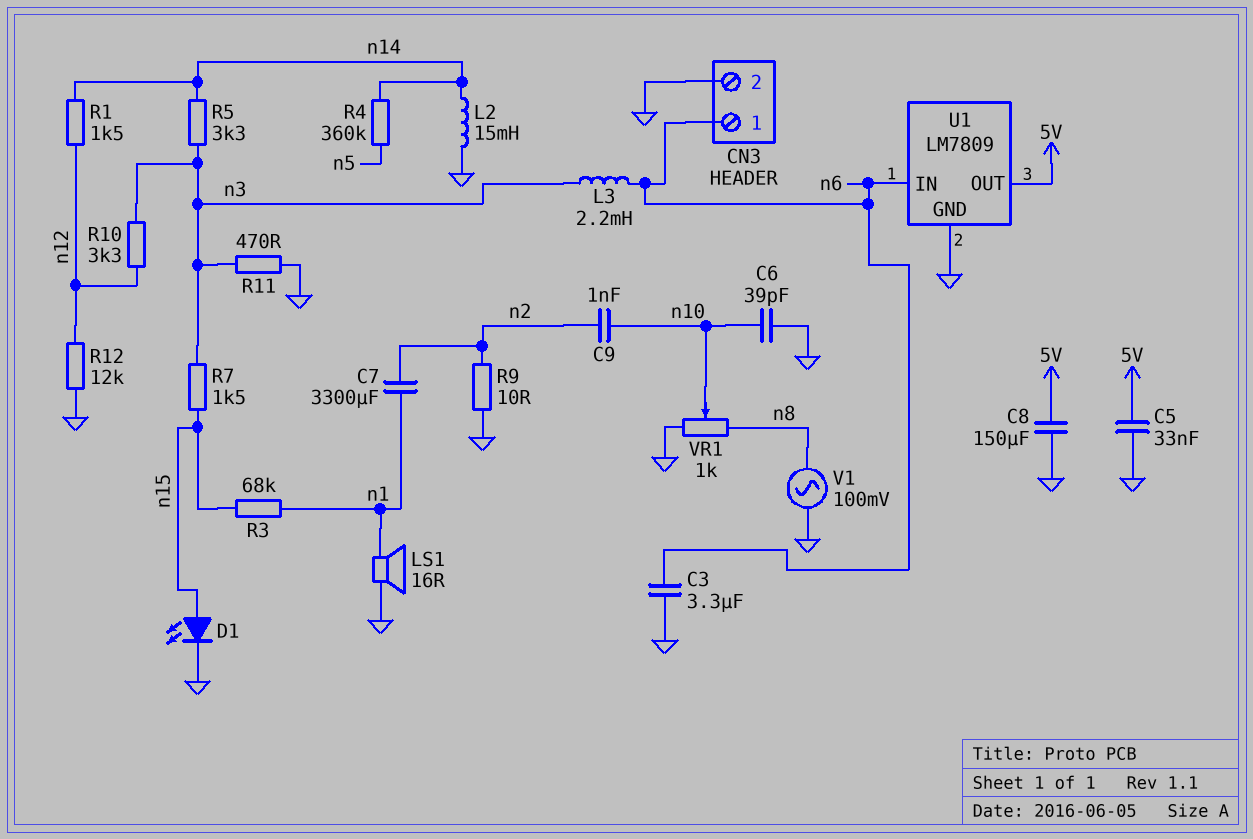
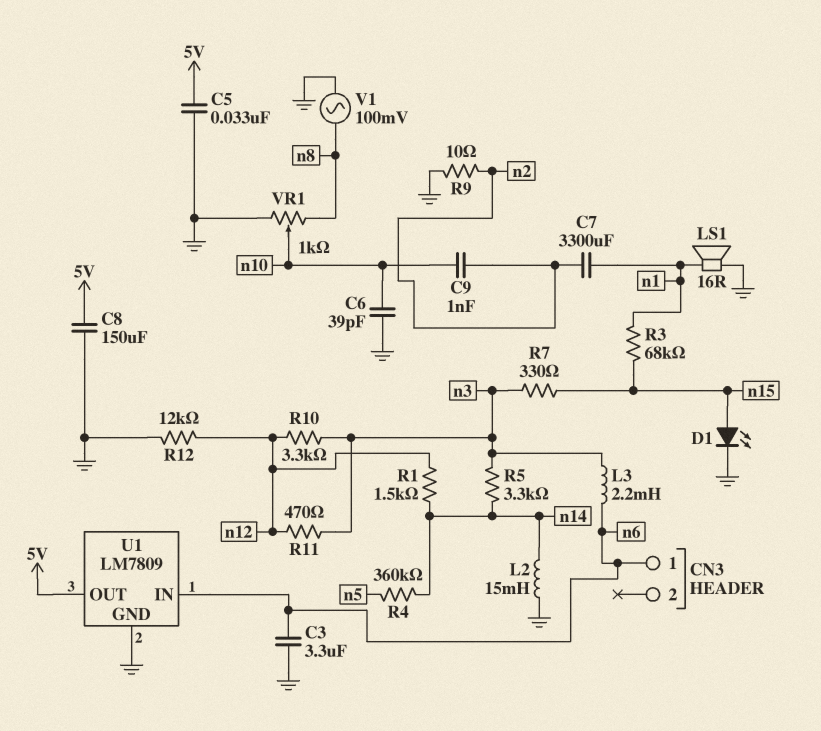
CN3 pin 2: GND -> none
R7: 1.5k (n3, n15) -> 330 (n3, n15)
R11: 470 (GND, n3) -> 470 (n3, n12)

